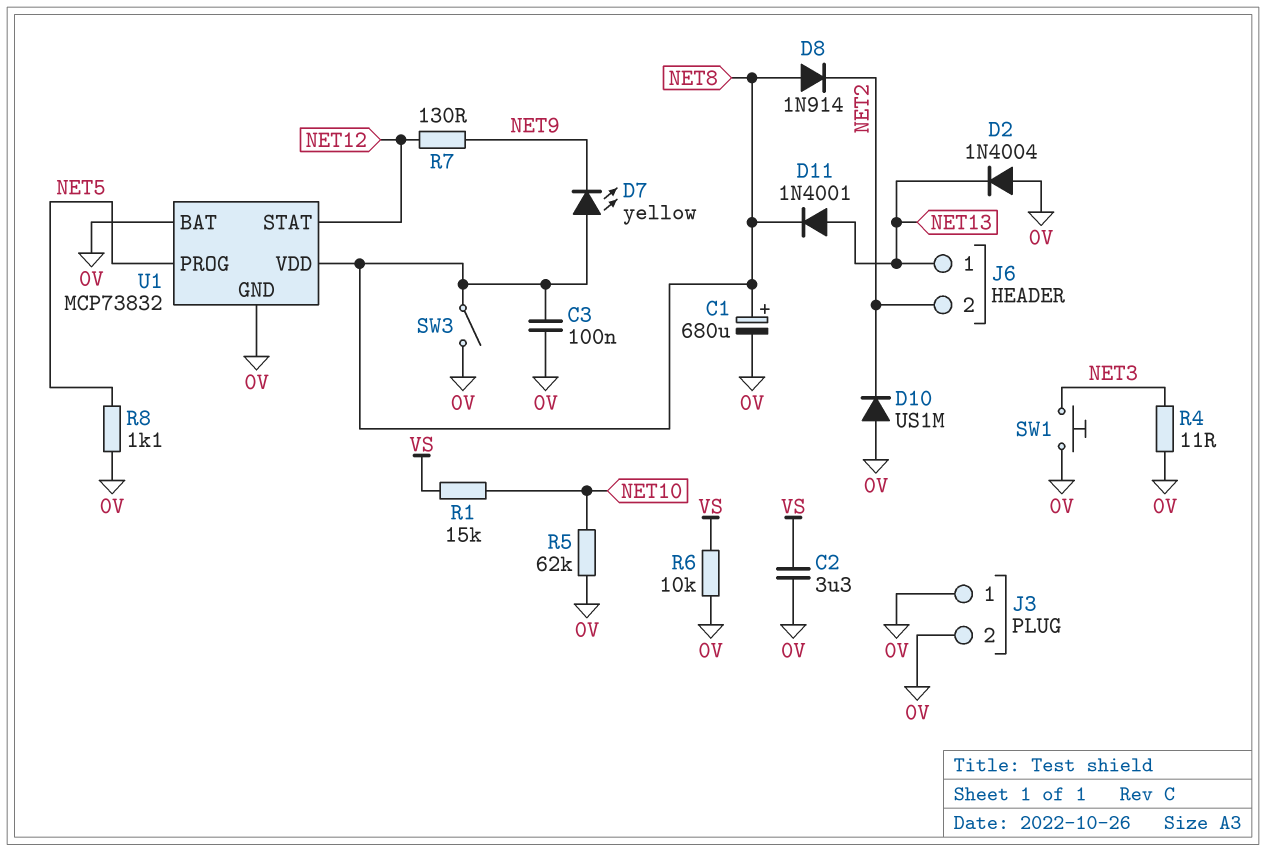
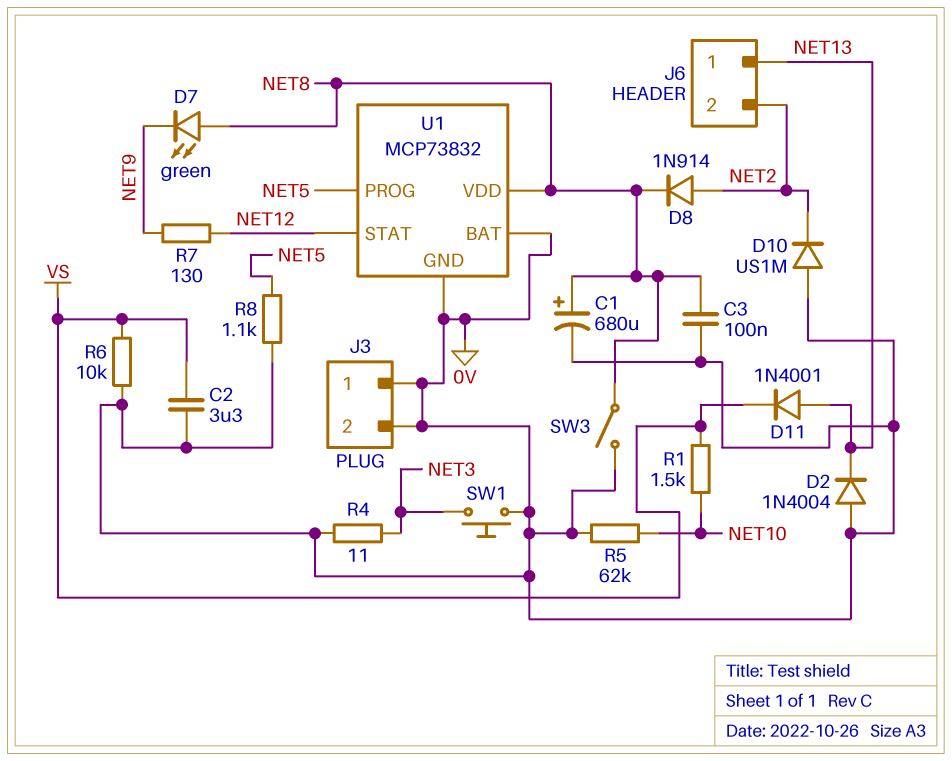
D7: LED yellow (A NET8, K NET9) -> LED green (A NET8, K NET9)
D8: diode 1N914 (A NET8, K NET2) -> diode 1N914 (A NET2, K NET8)
D11: diode 1N4001 (A NET13, K NET8) -> diode 1N4001 (A NET13, K VS)
R1: 15k (NET10, VS) -> 1.5k (NET10, VS)

